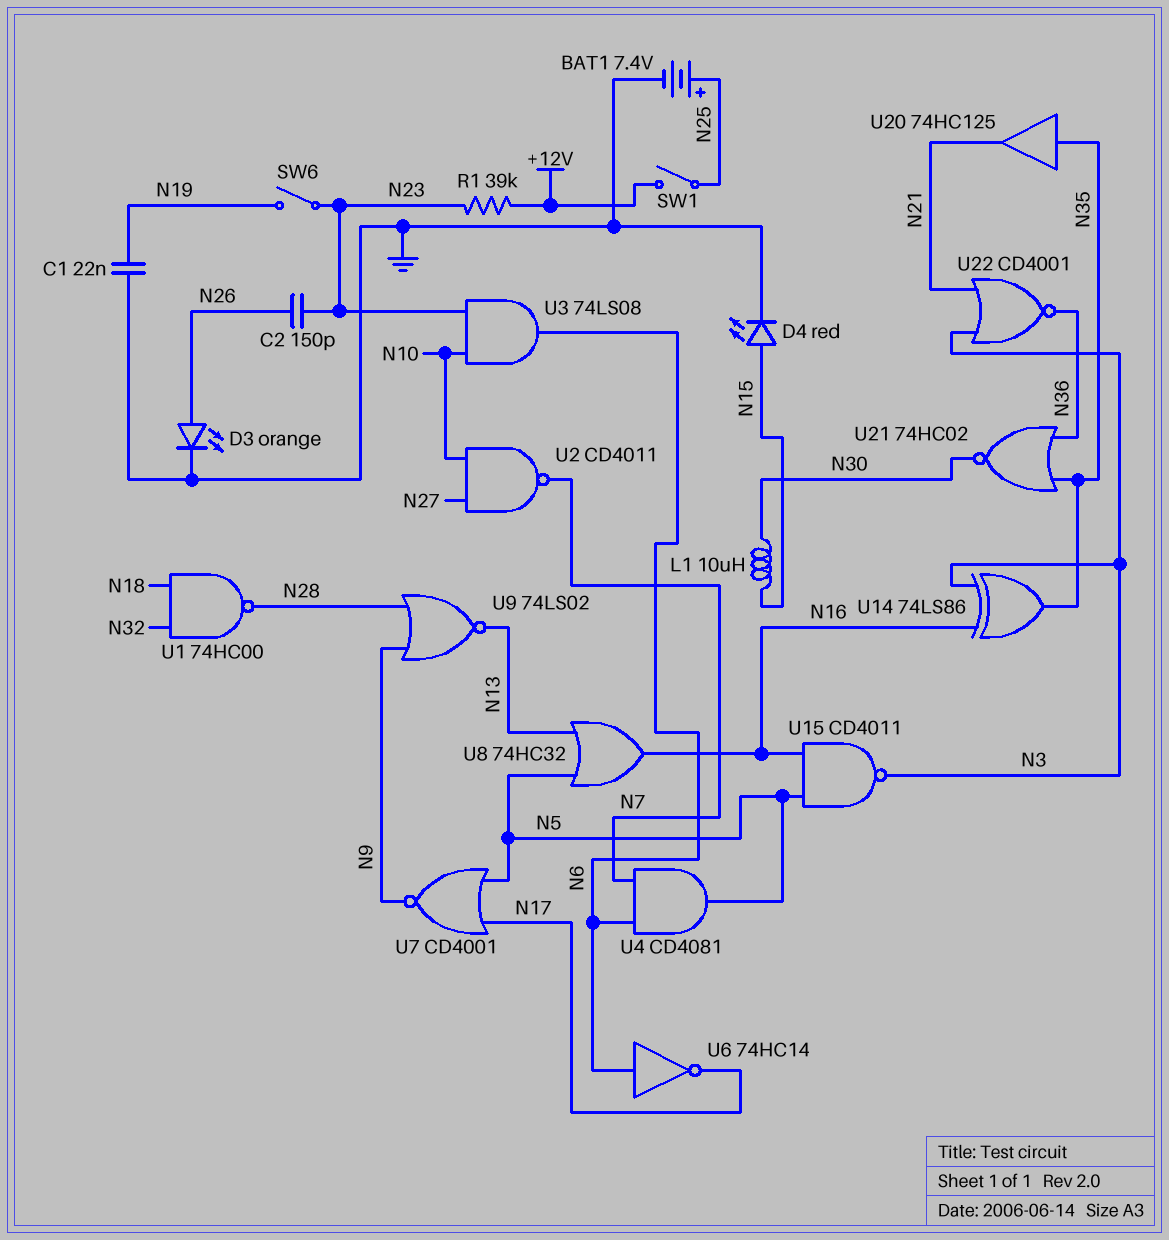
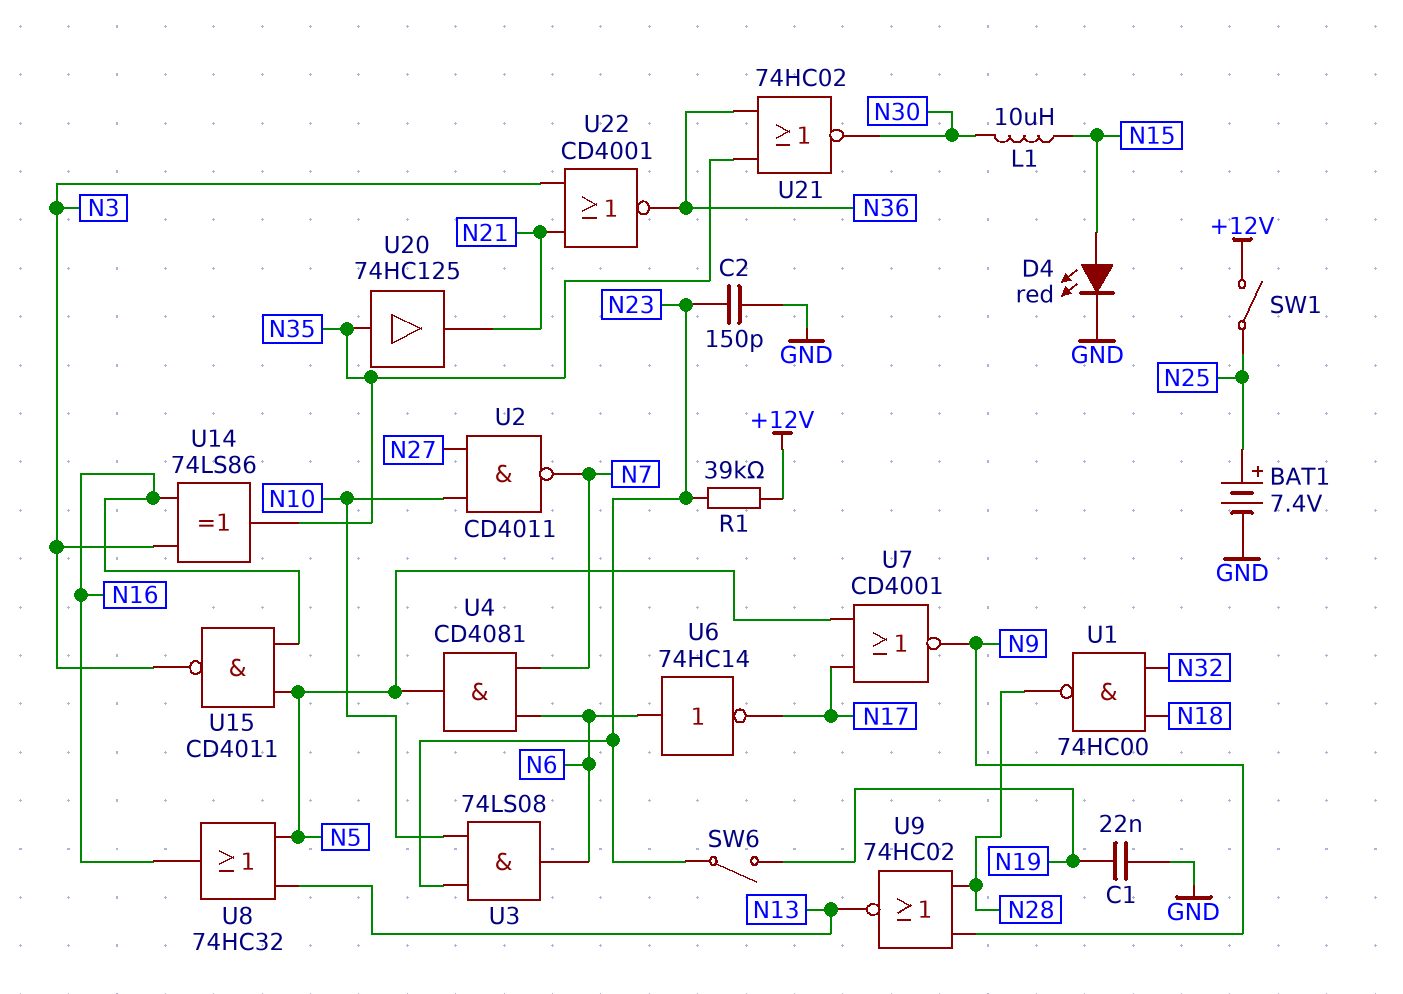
C2: 150pF (N23, N26) -> 150pF (GND, N23)
D3: LED orange (A N26, K GND) -> none
U9: NOR 74LS02 (in N9, in N28, out N13) -> NOR 74HC02 (in N9, in N28, out N13)

